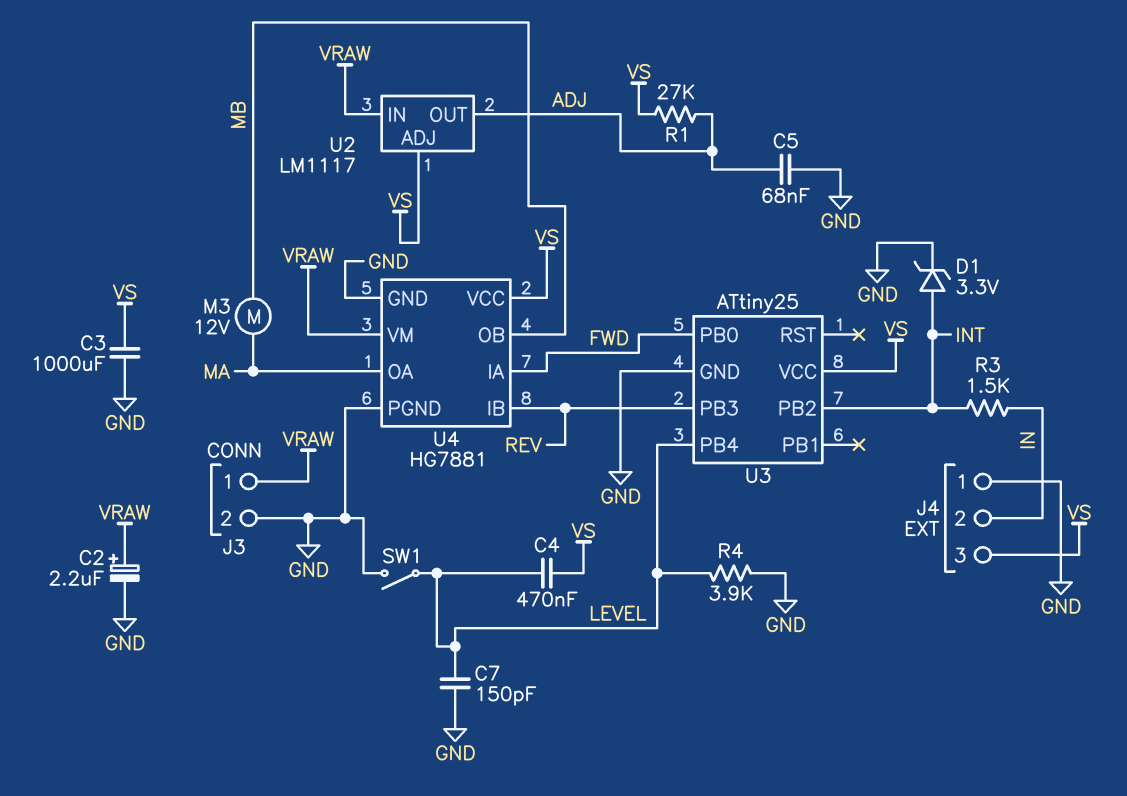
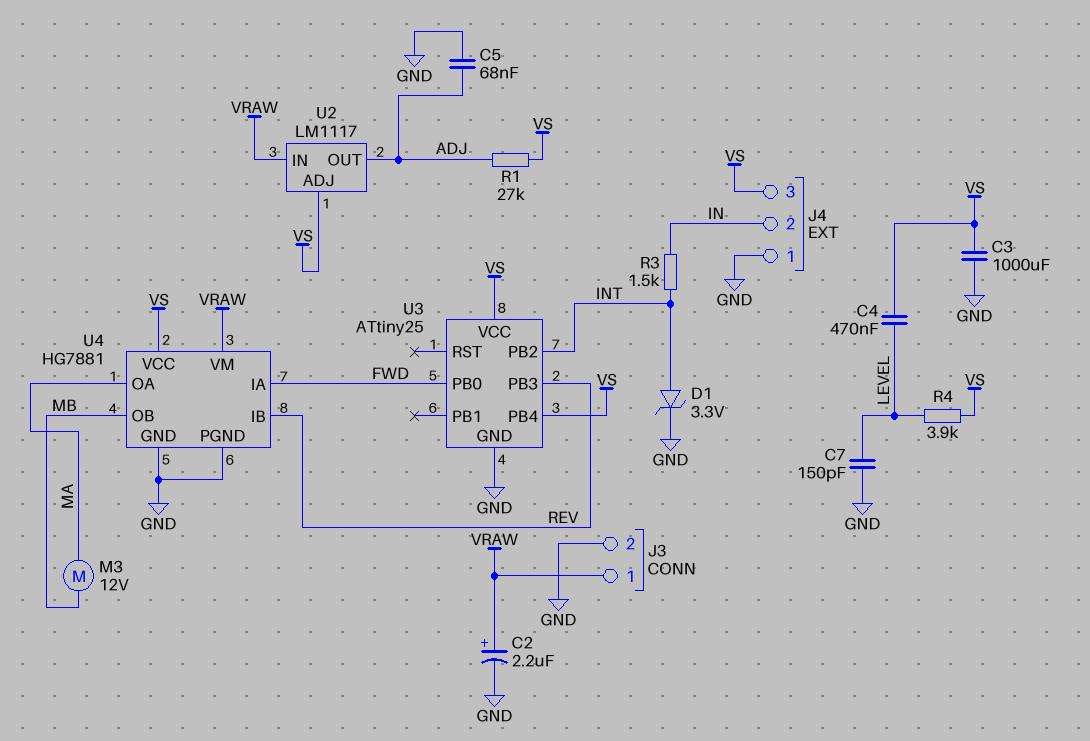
R4: 3.9k (GND, LEVEL) -> 3.9k (LEVEL, VS)
SW1: switch (GND, LEVEL) -> none
U3 pin PB4: LEVEL -> VS

